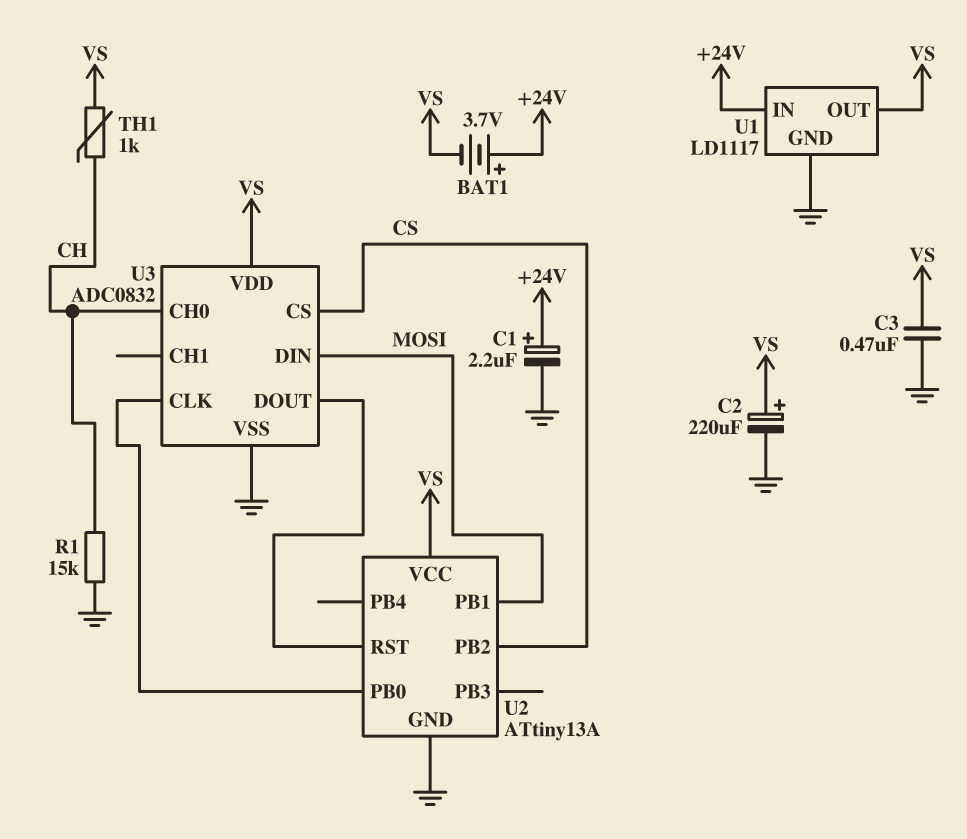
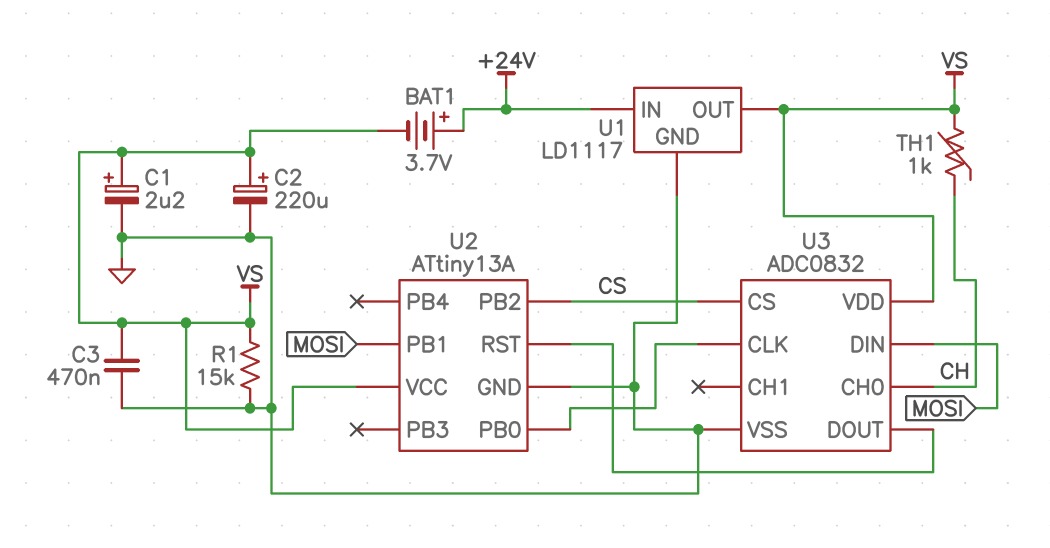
C1: 2.2uF (plus +24V, minus GND) -> 2.2uF (plus VS, minus GND)
R1: 15k (CH, GND) -> 15k (GND, VS)

